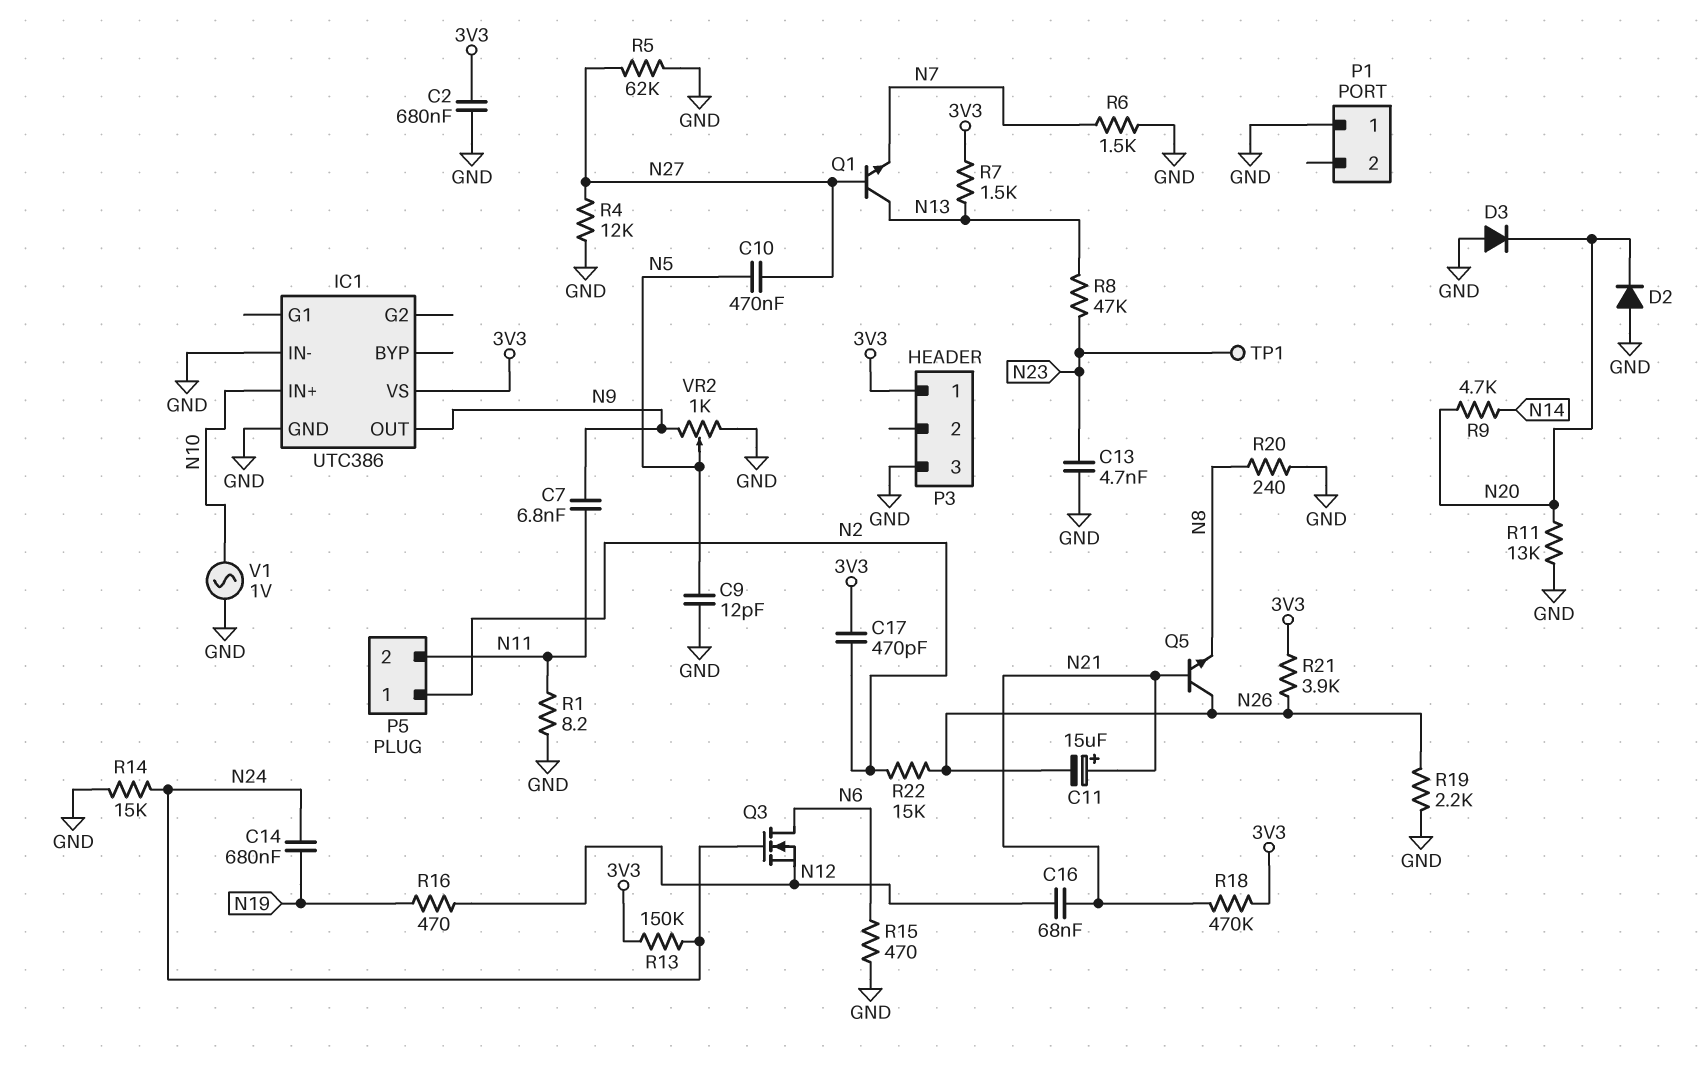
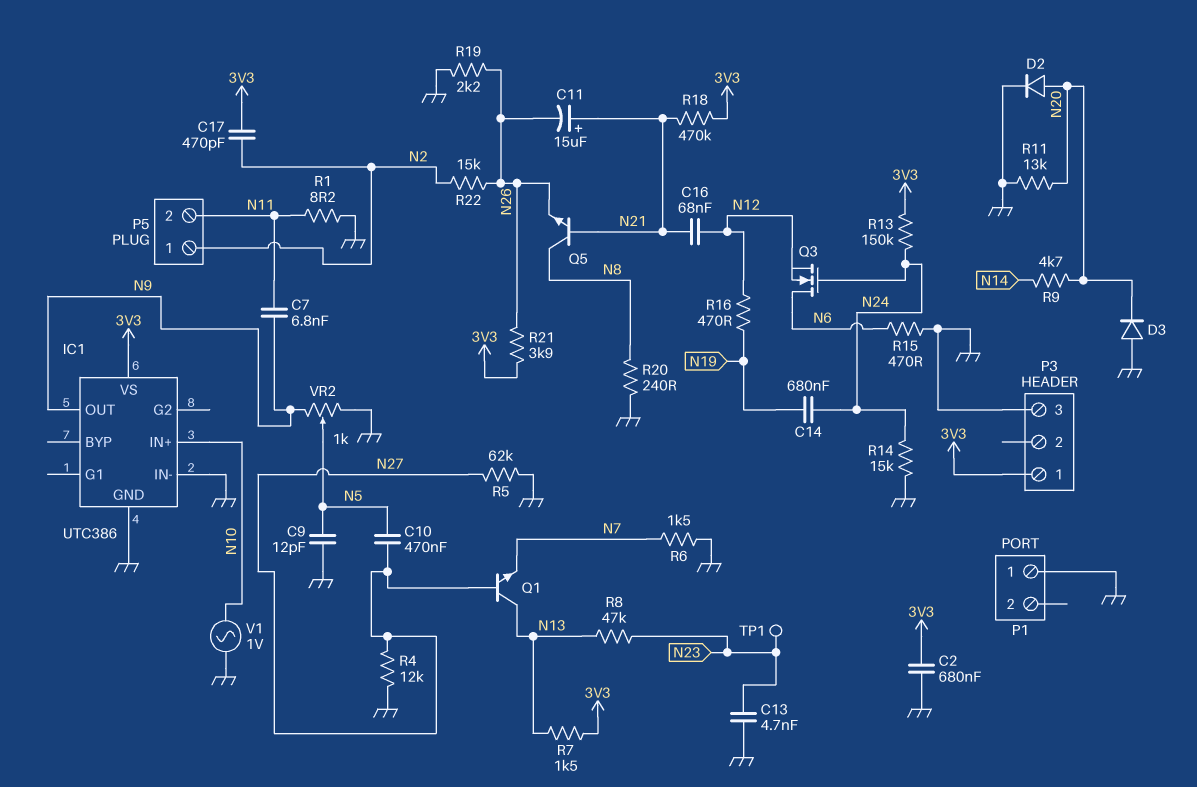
D2: diode (A GND, K N20) -> diode (A N20, K GND)
Q5: NPN (B N21, C N26, E N8) -> NPN (B N21, C N8, E N26)

